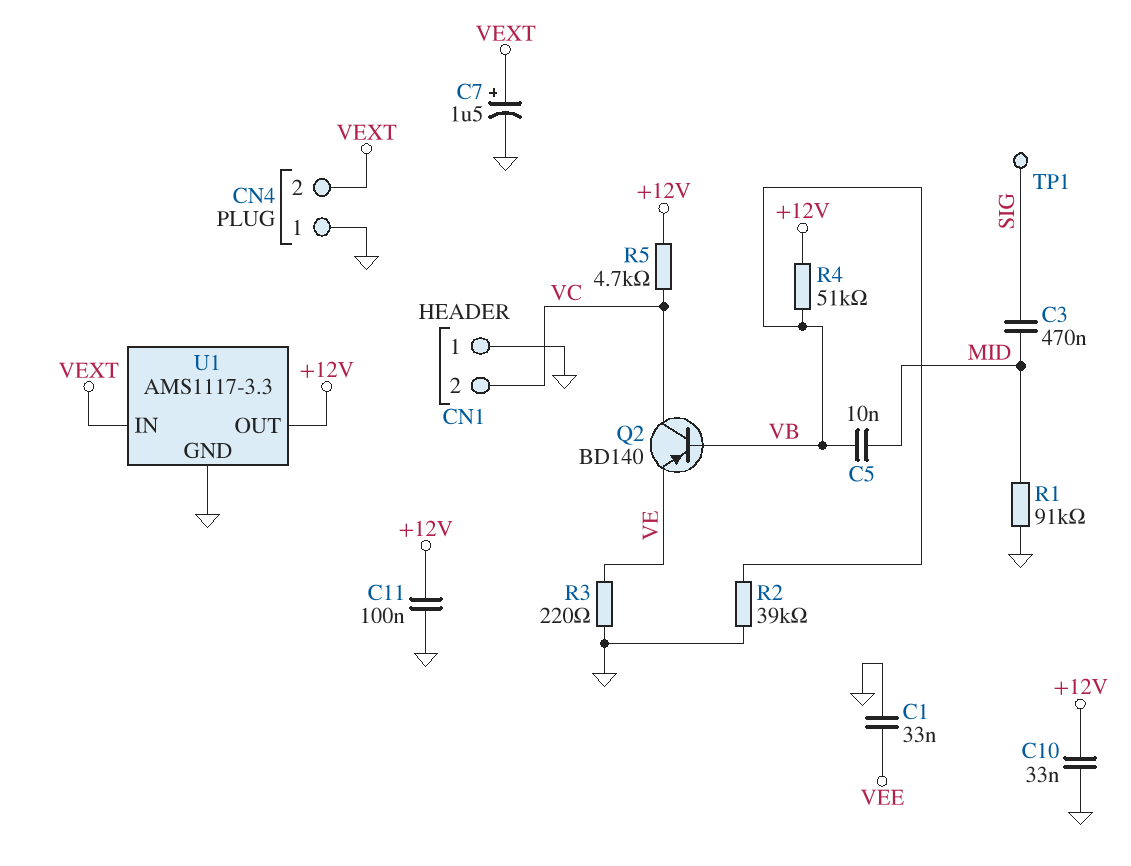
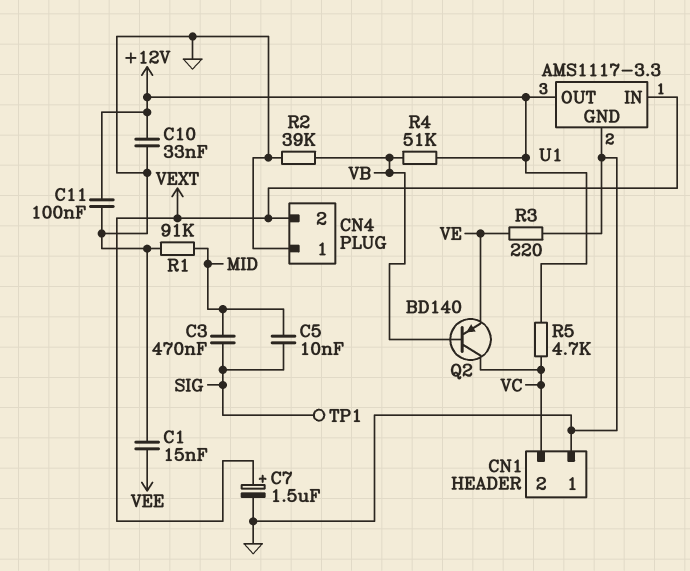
C1: 33nF (GND, VEE) -> 15nF (GND, VEE)
C5: 10nF (MID, VB) -> 10nF (MID, SIG)

